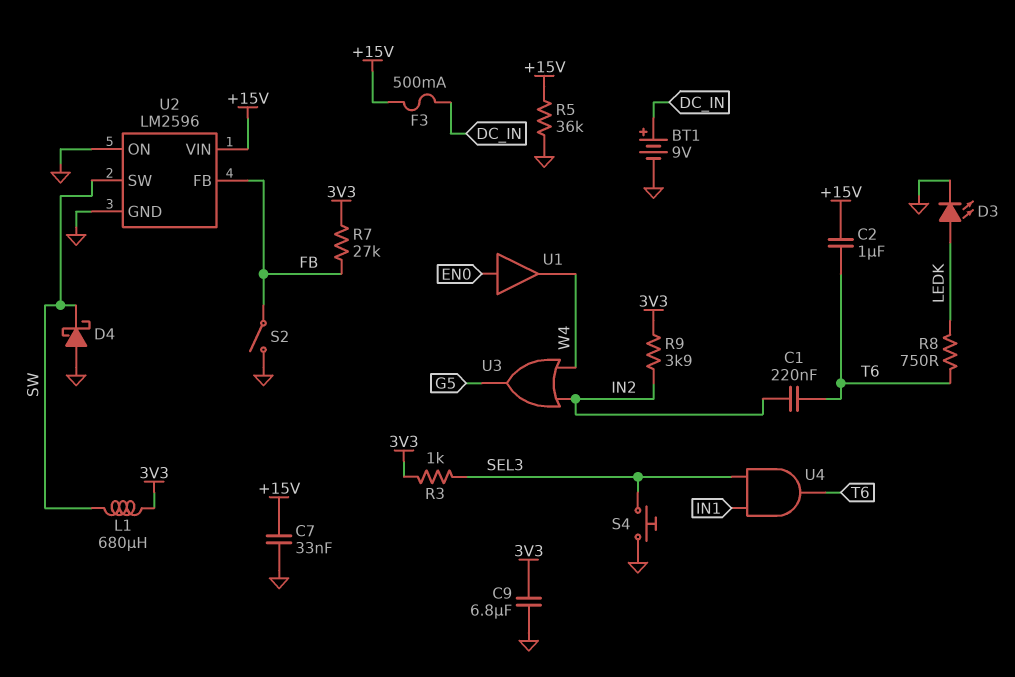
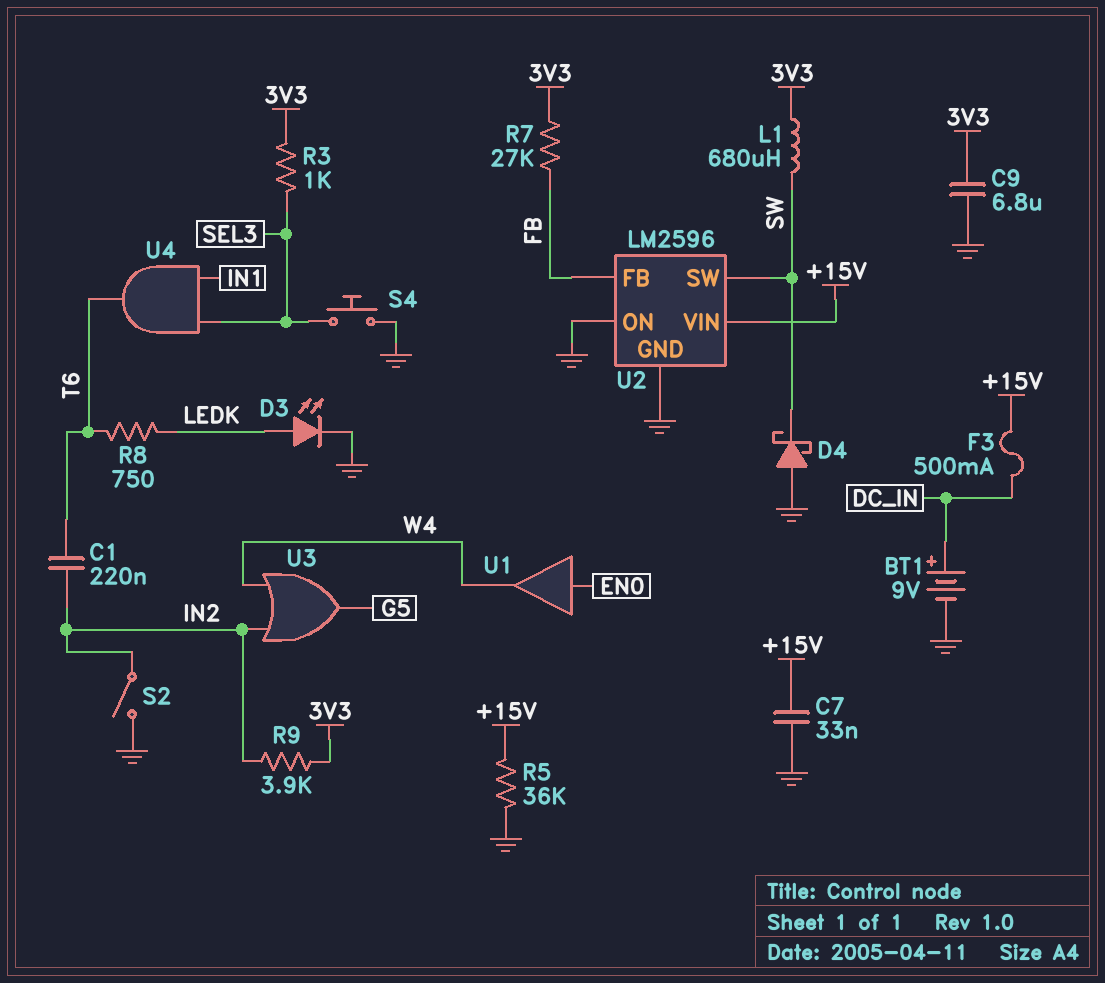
C2: 1uF (+15V, T6) -> none
S2: switch (FB, GND) -> switch (GND, IN2)

